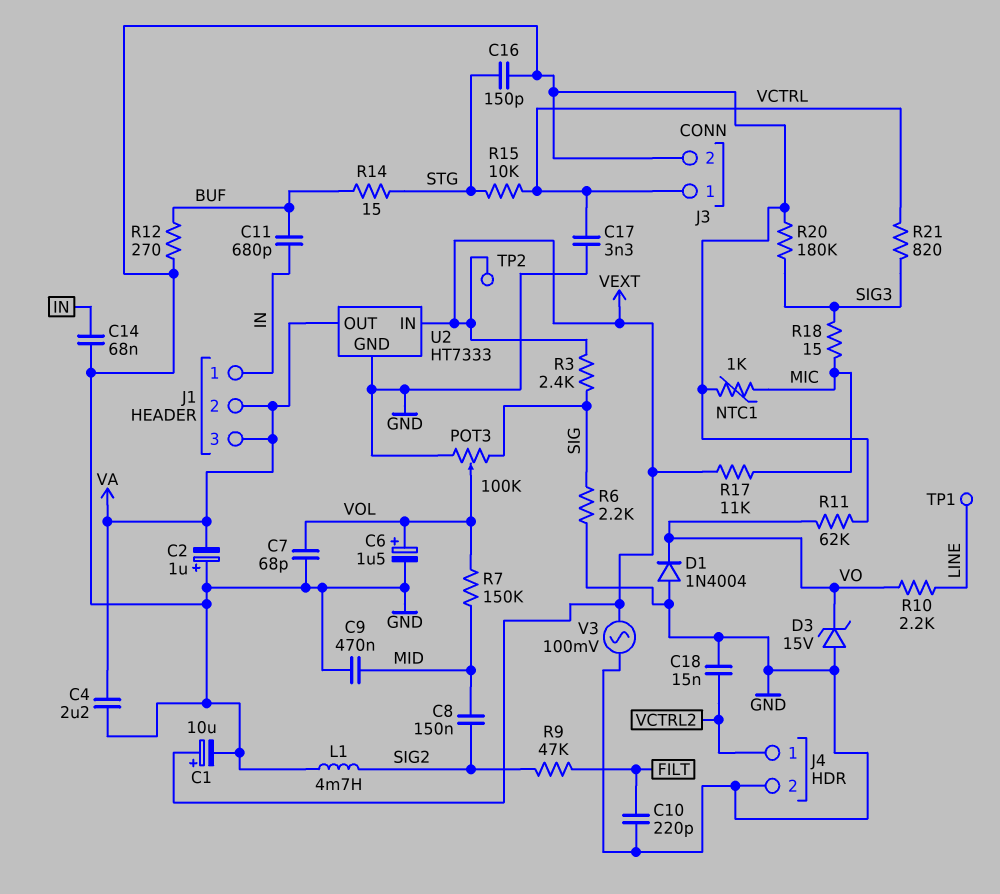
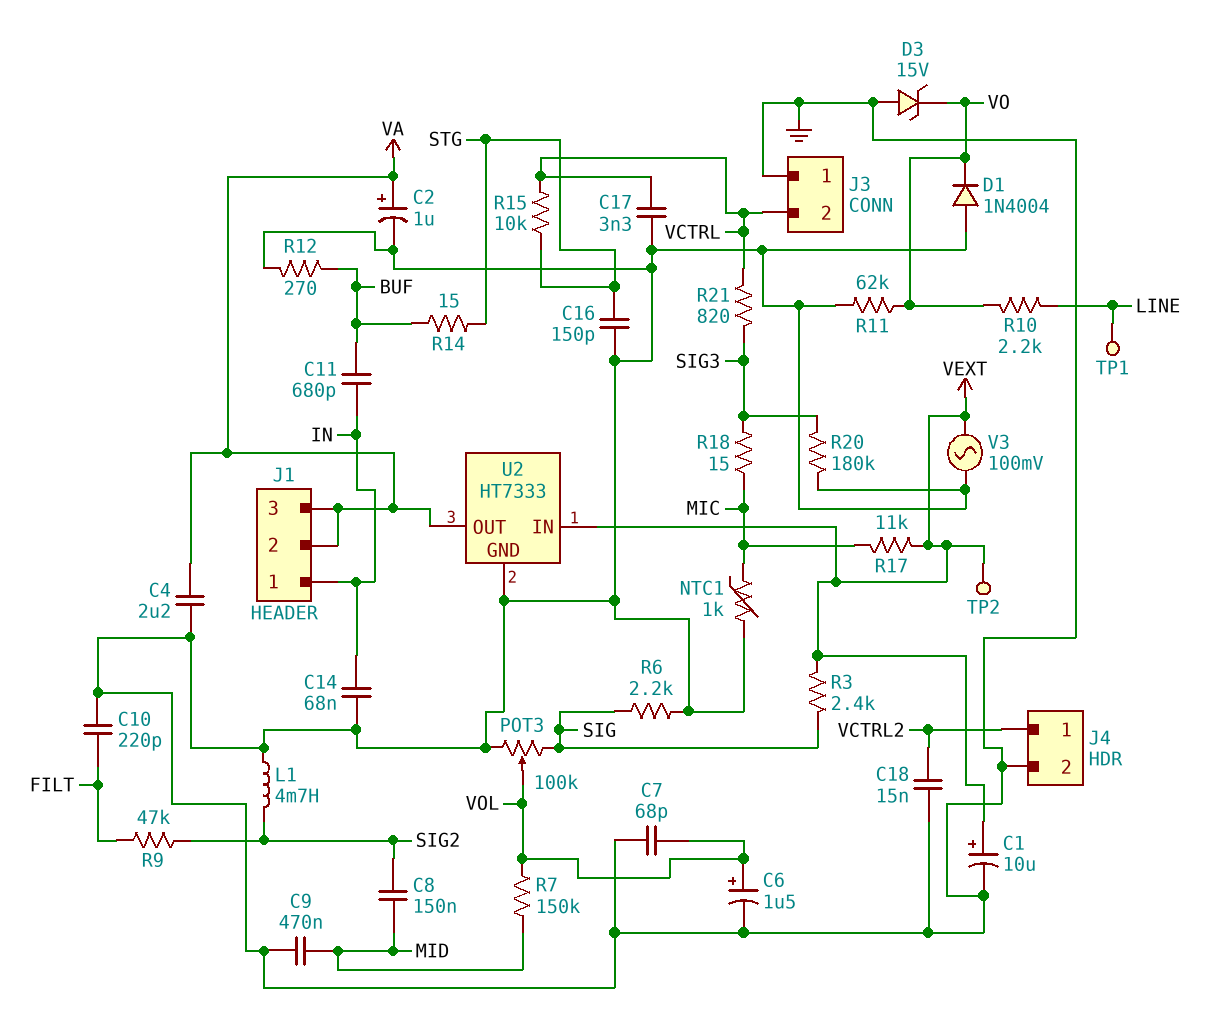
C2: 1uF (plus GND, minus VA) -> 1uF (plus VA, minus GND)
J3 pin 1: VCTRL -> GND
J3 pin 2: GND -> VCTRL

